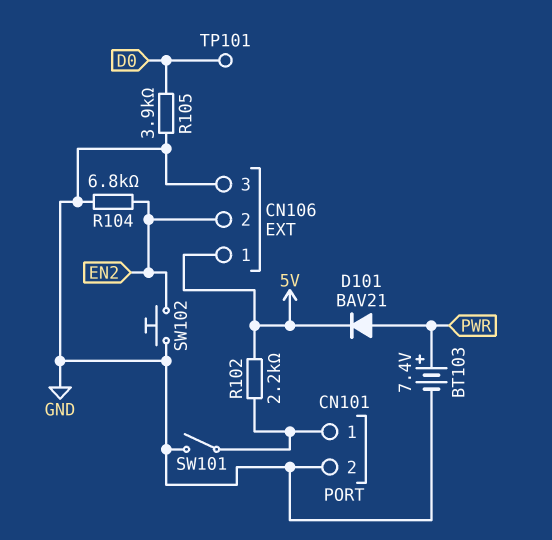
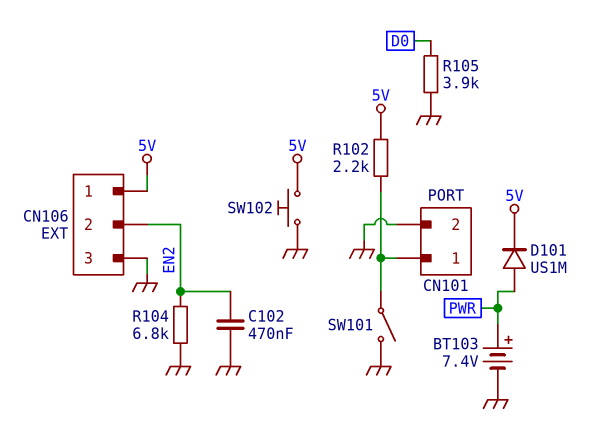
C102: none -> 470nF (EN2, GND)
D101: diode BAV21 (A PWR, K 5V) -> diode US1M (A PWR, K 5V)
SW102: button (EN2, GND) -> button (5V, GND)
TP101: test point (D0) -> none

